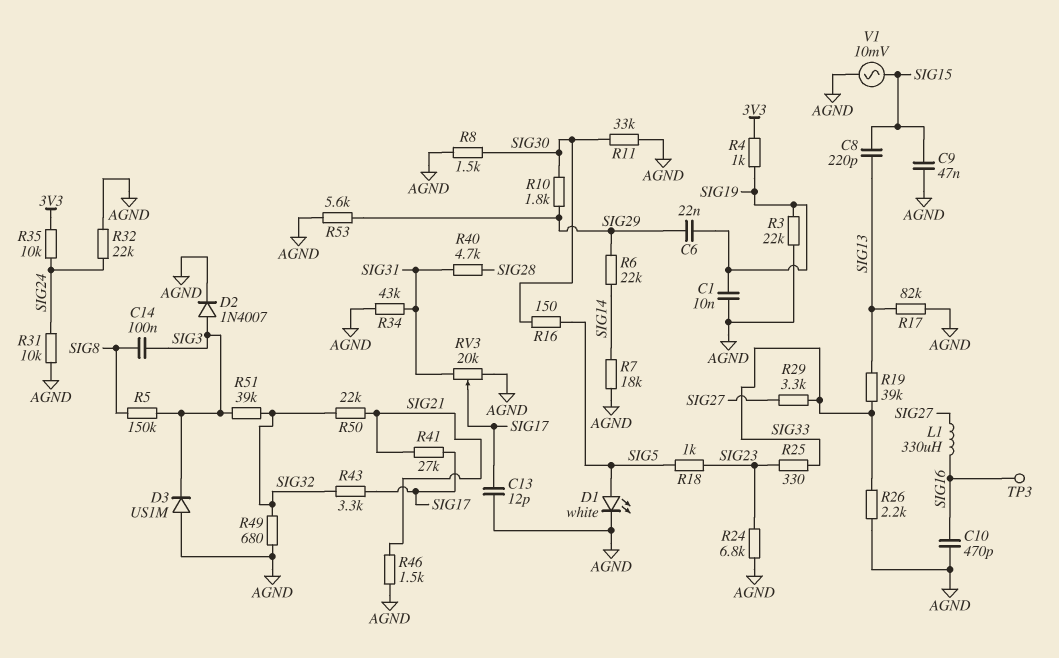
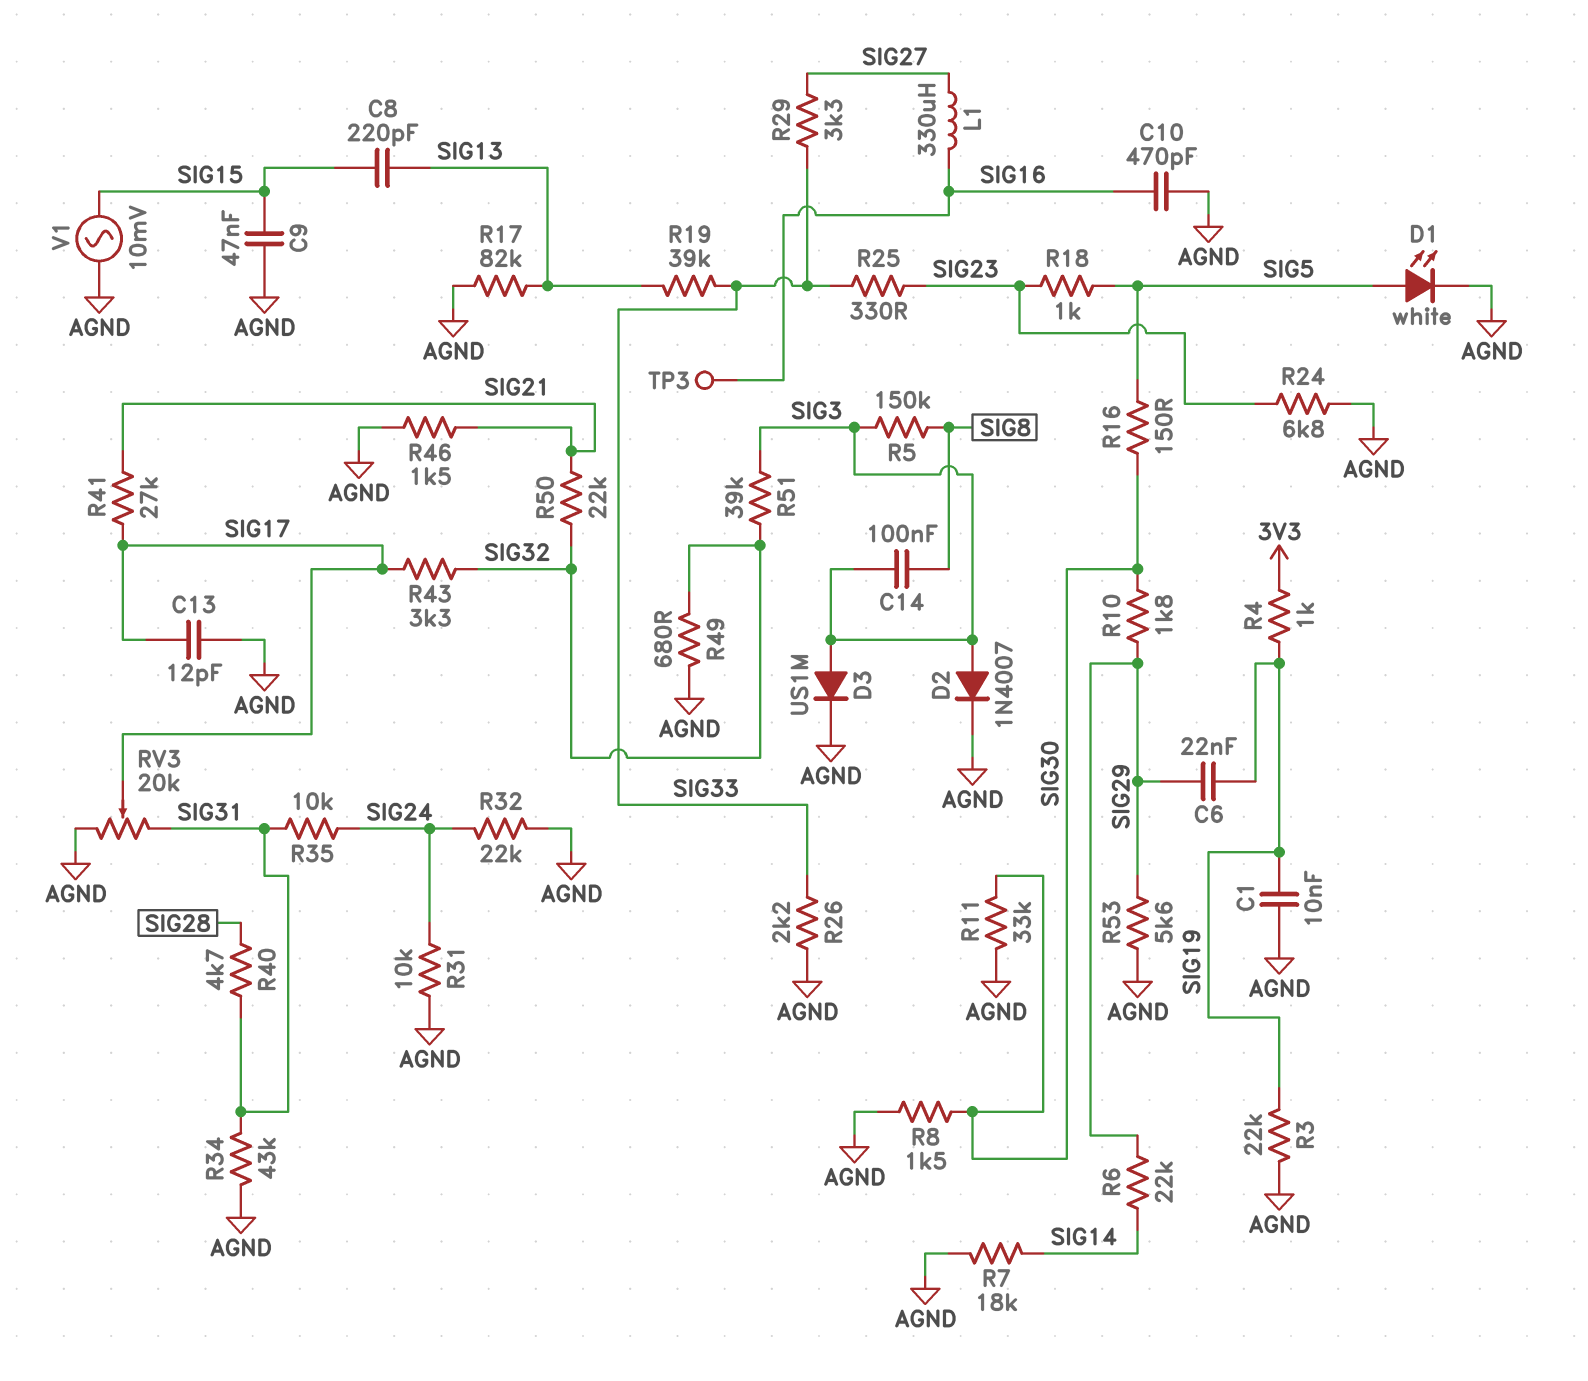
D3: diode US1M (A AGND, K SIG3) -> diode US1M (A SIG3, K AGND)
R35: 10k (3V3, SIG24) -> 10k (SIG24, SIG31)

